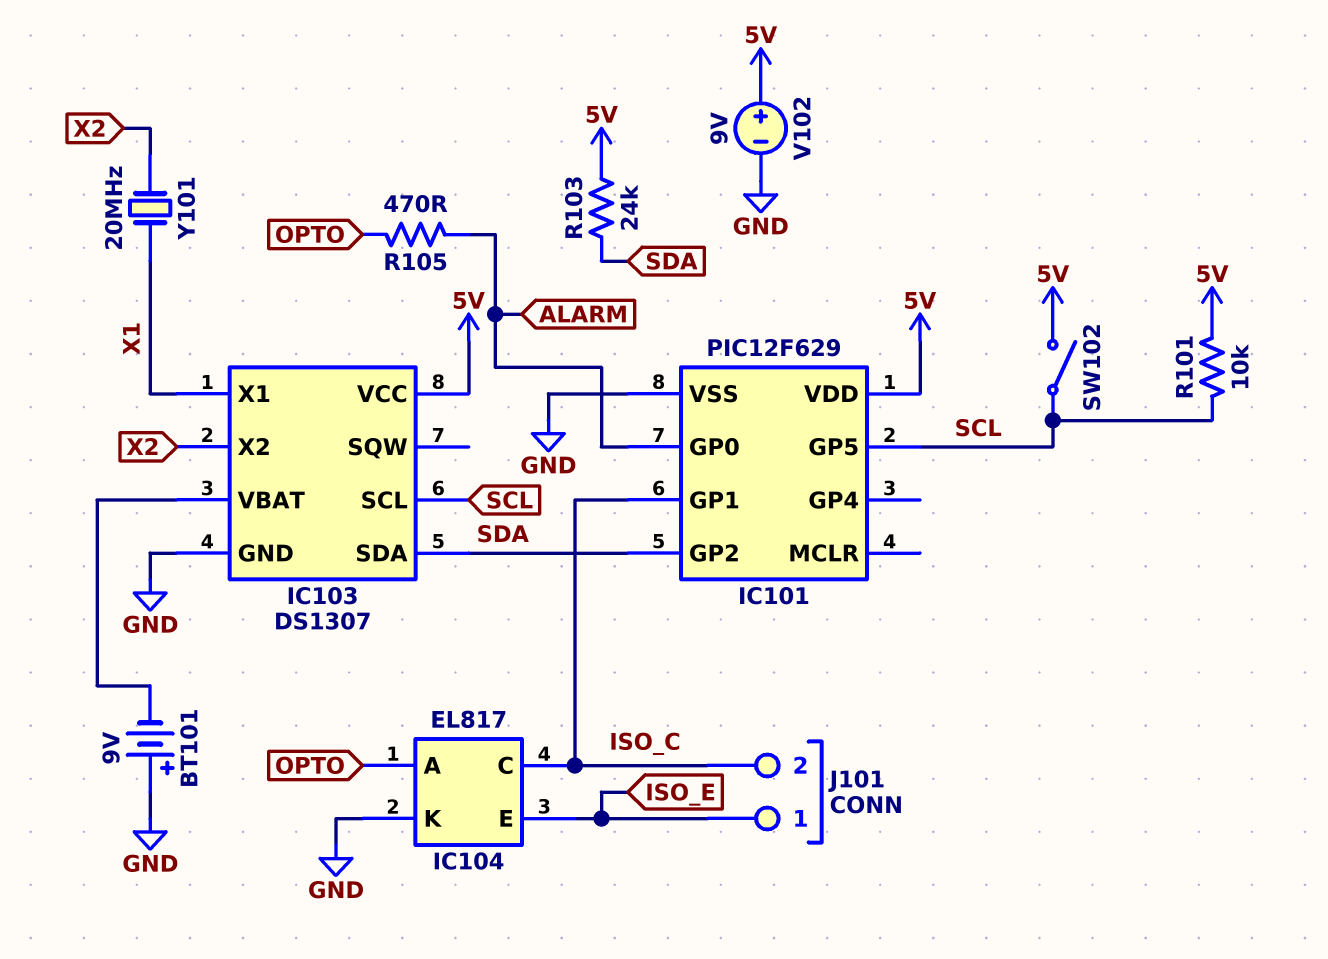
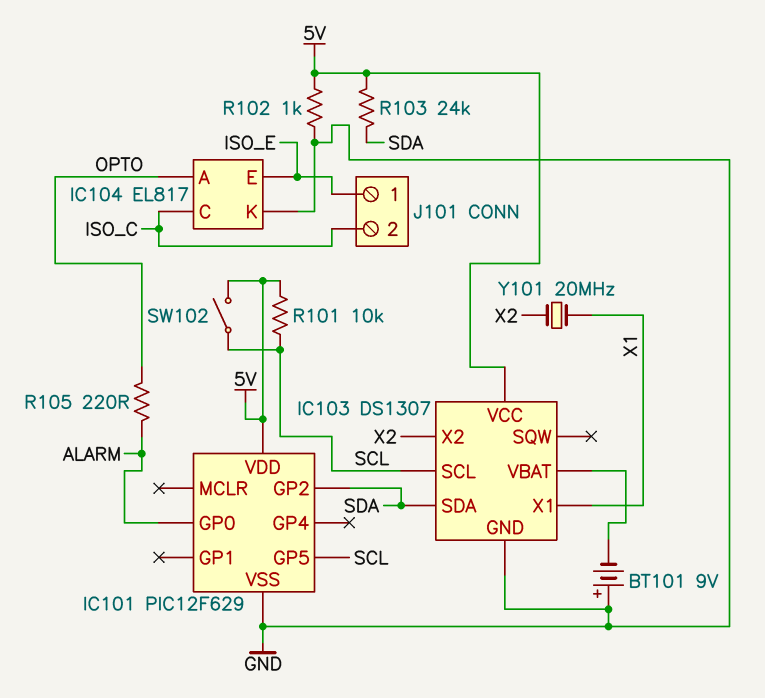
IC101 pin GP1: ISO_C -> none
R102: none -> 1k (5V, GND)
R105: 470 (ALARM, OPTO) -> 220 (ALARM, OPTO)
V102: 9V (plus 5V, minus GND) -> none

